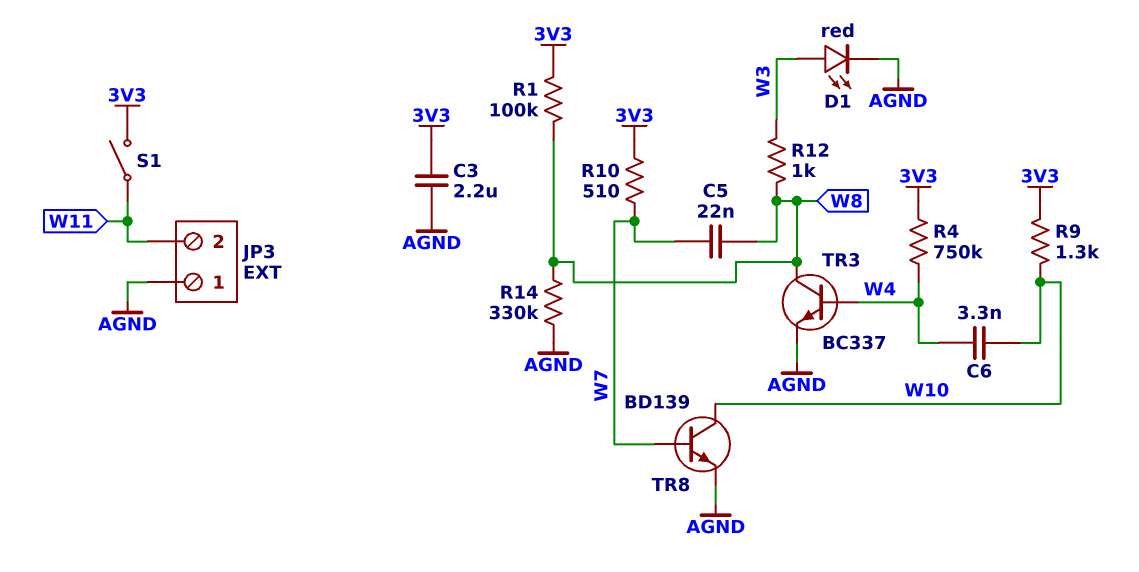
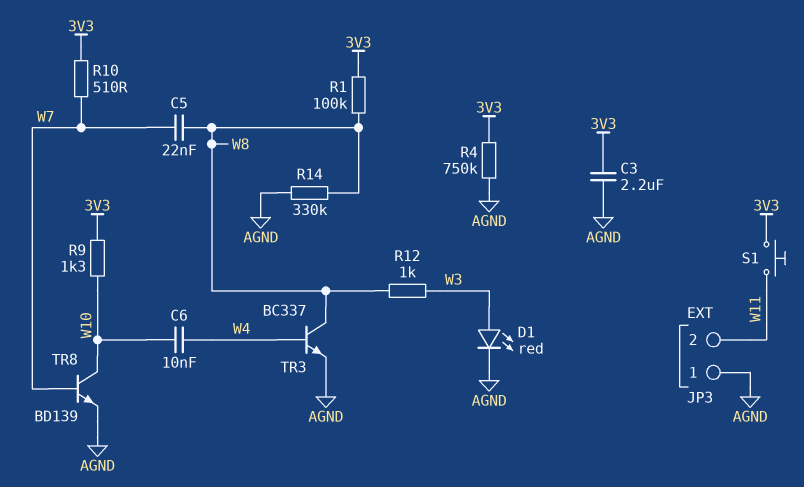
C6: 3.3nF (W4, W10) -> 10nF (W4, W10)
R4: 750k (3V3, W4) -> 750k (3V3, AGND)
S1: switch (3V3, W11) -> button (3V3, W11)

